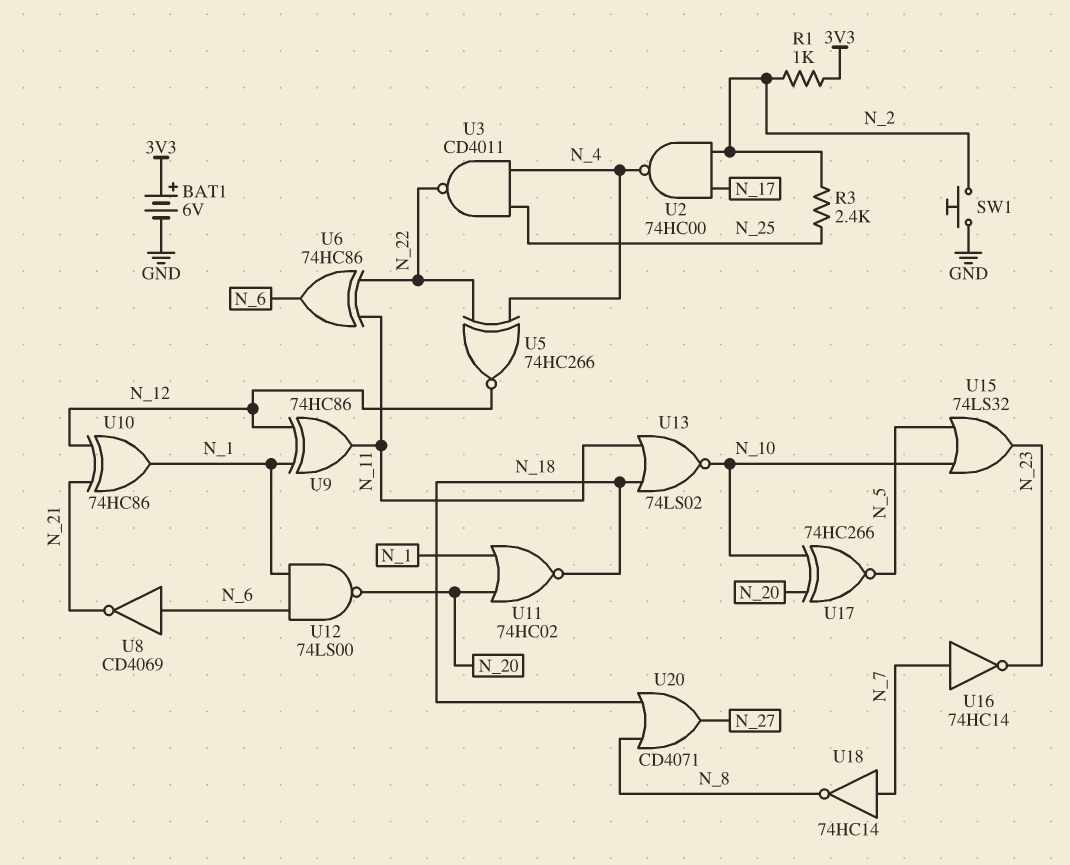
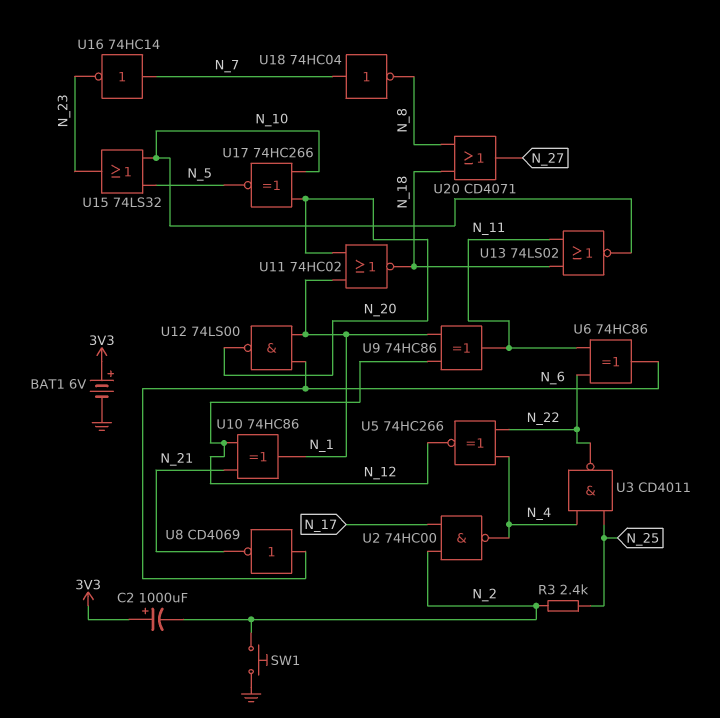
C2: none -> 1000uF (plus 3V3, minus N_2)
R1: 1k (3V3, N_2) -> none
U18: NOT 74HC14 (in N_7, out N_8) -> NOT 74HC04 (in N_7, out N_8)

